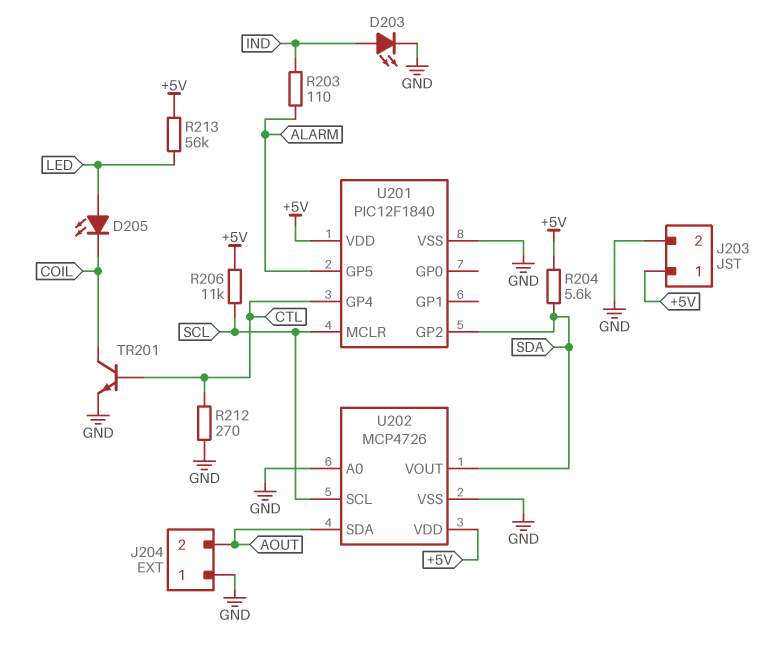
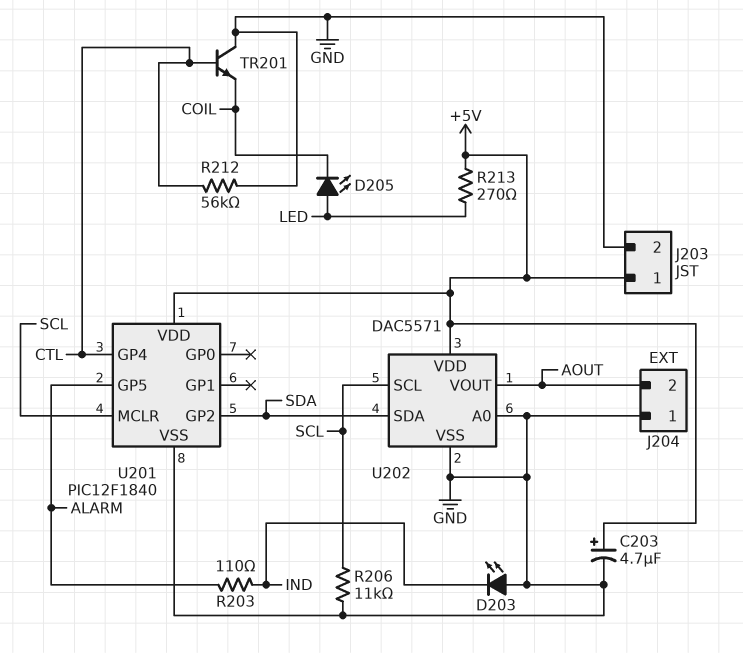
C203: none -> 4.7uF (plus +5V, minus GND)
D203: LED (A IND, K GND) -> LED (A GND, K IND)
R204: 5.6k (+5V, SDA) -> none
R206: 11k (+5V, SCL) -> 11k (GND, SCL)
R212: 270 (CTL, GND) -> 56k (CTL, GND)
R213: 56k (+5V, LED) -> 270 (+5V, LED)
TR201: NPN (B CTL, C COIL, E GND) -> NPN (B CTL, C GND, E COIL)
U202: MCP4726 -> DAC5571
U202 pin SDA: AOUT -> SDA
U202 pin VOUT: SDA -> AOUT

